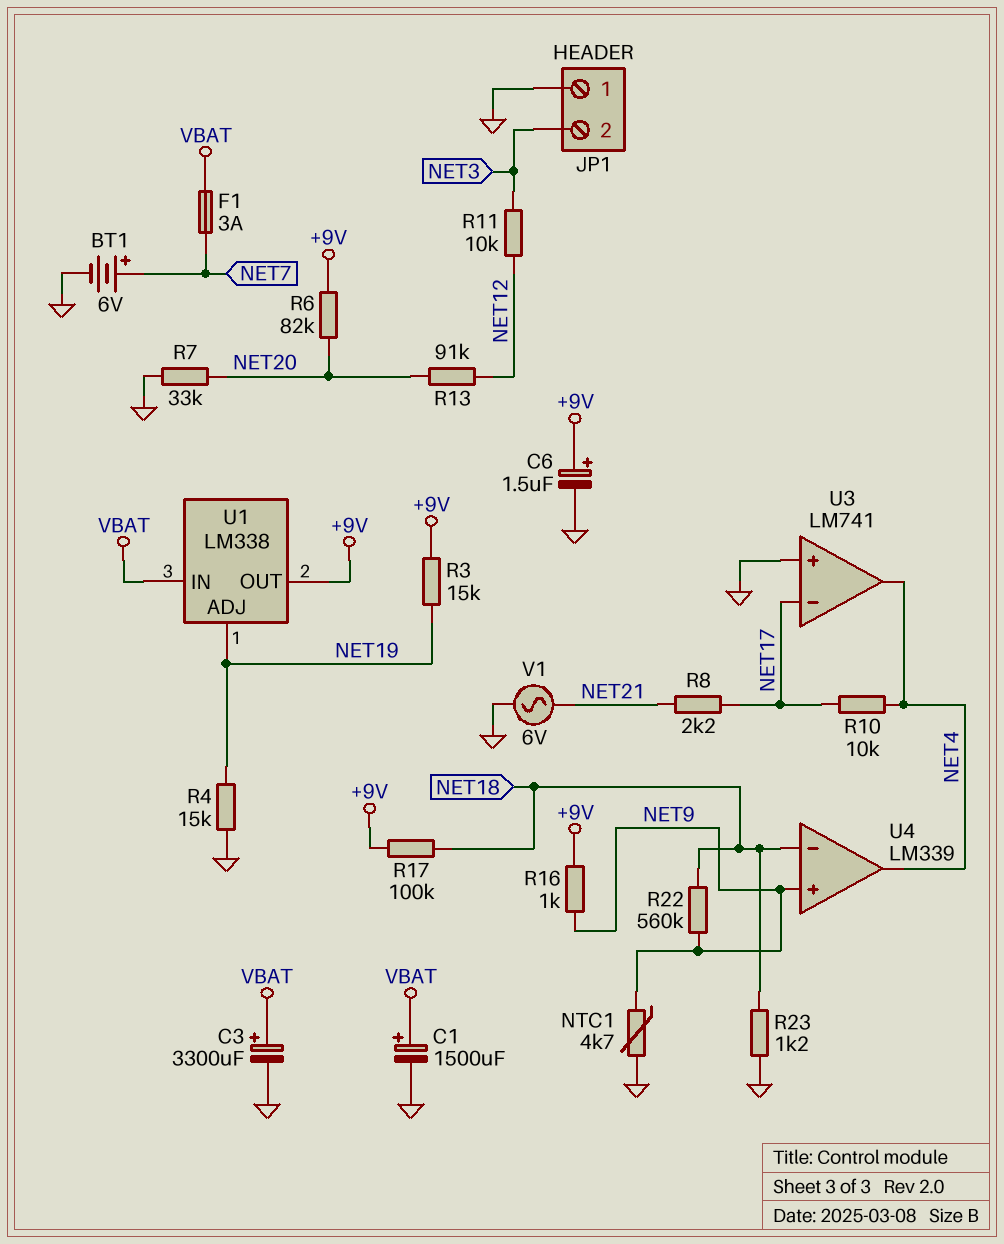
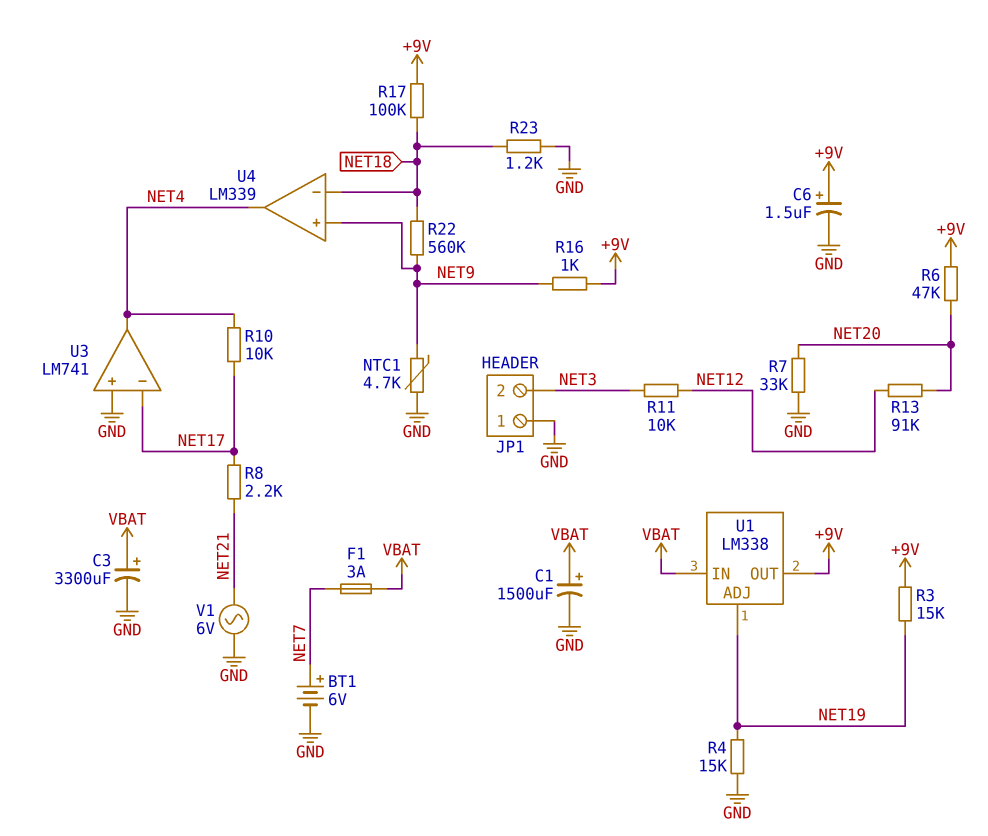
R6: 82k (+9V, NET20) -> 47k (+9V, NET20)

